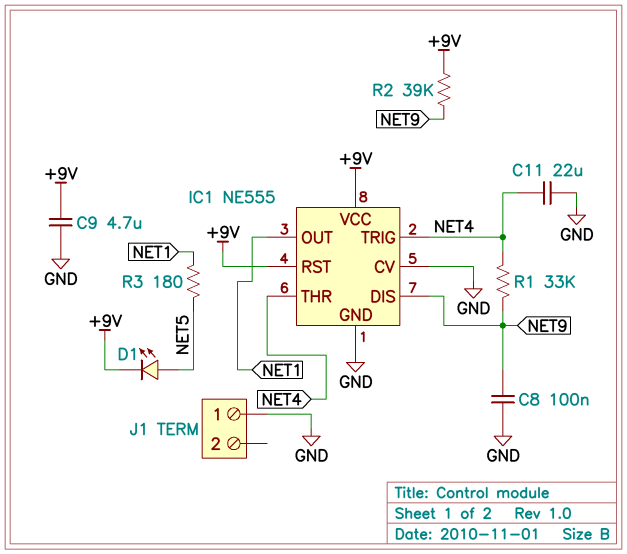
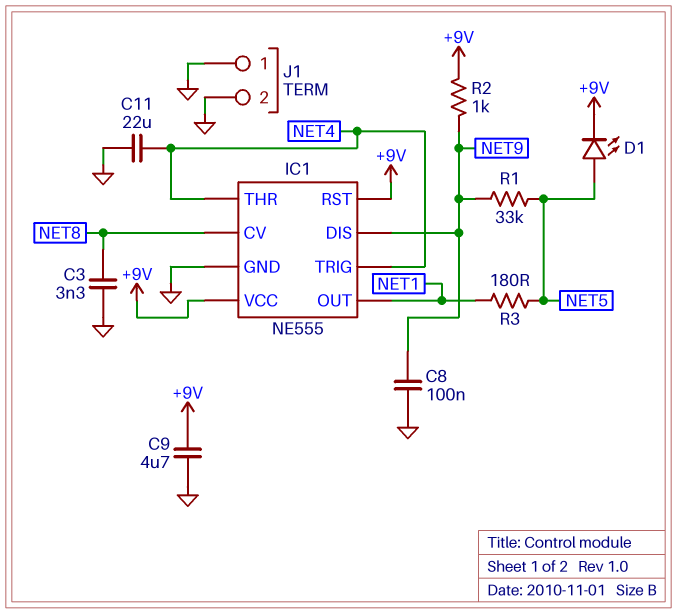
C3: none -> 3.3nF (GND, NET8)
IC1 pin CV: GND -> NET8
J1 pin 2: none -> GND
R1: 33k (NET4, NET9) -> 33k (NET5, NET9)
R2: 39k (+9V, NET9) -> 1k (+9V, NET9)

